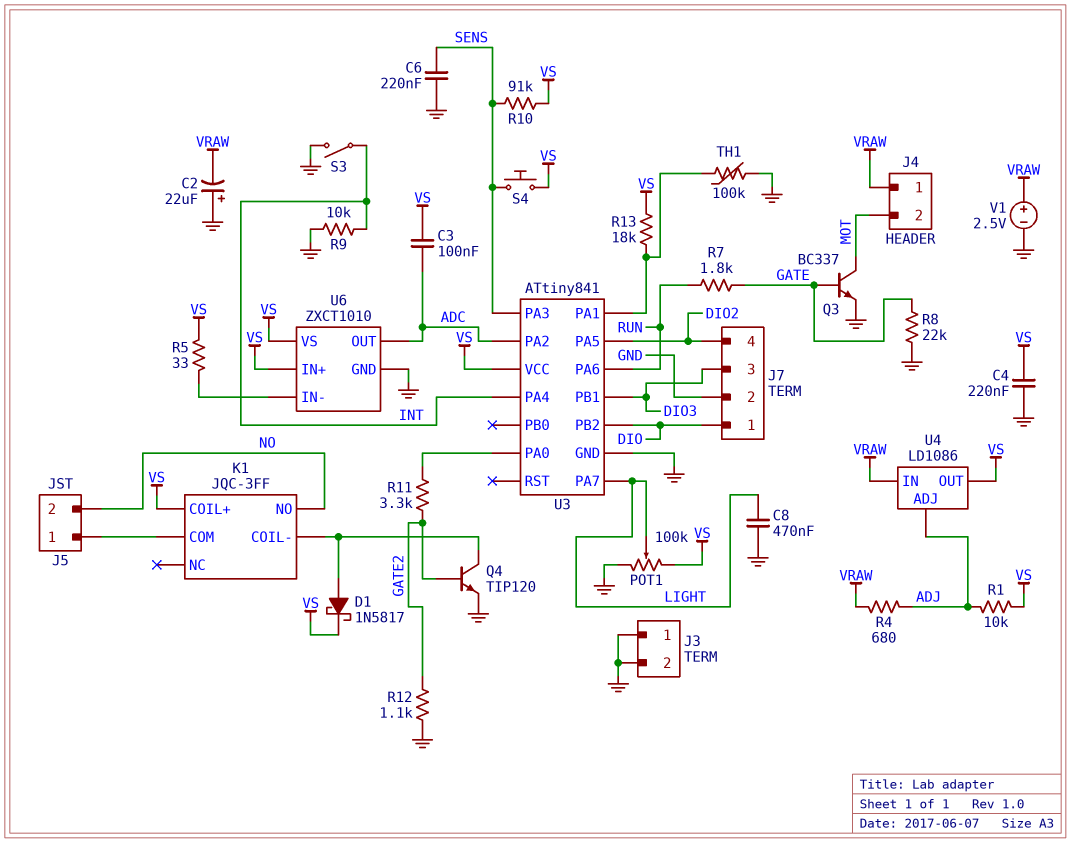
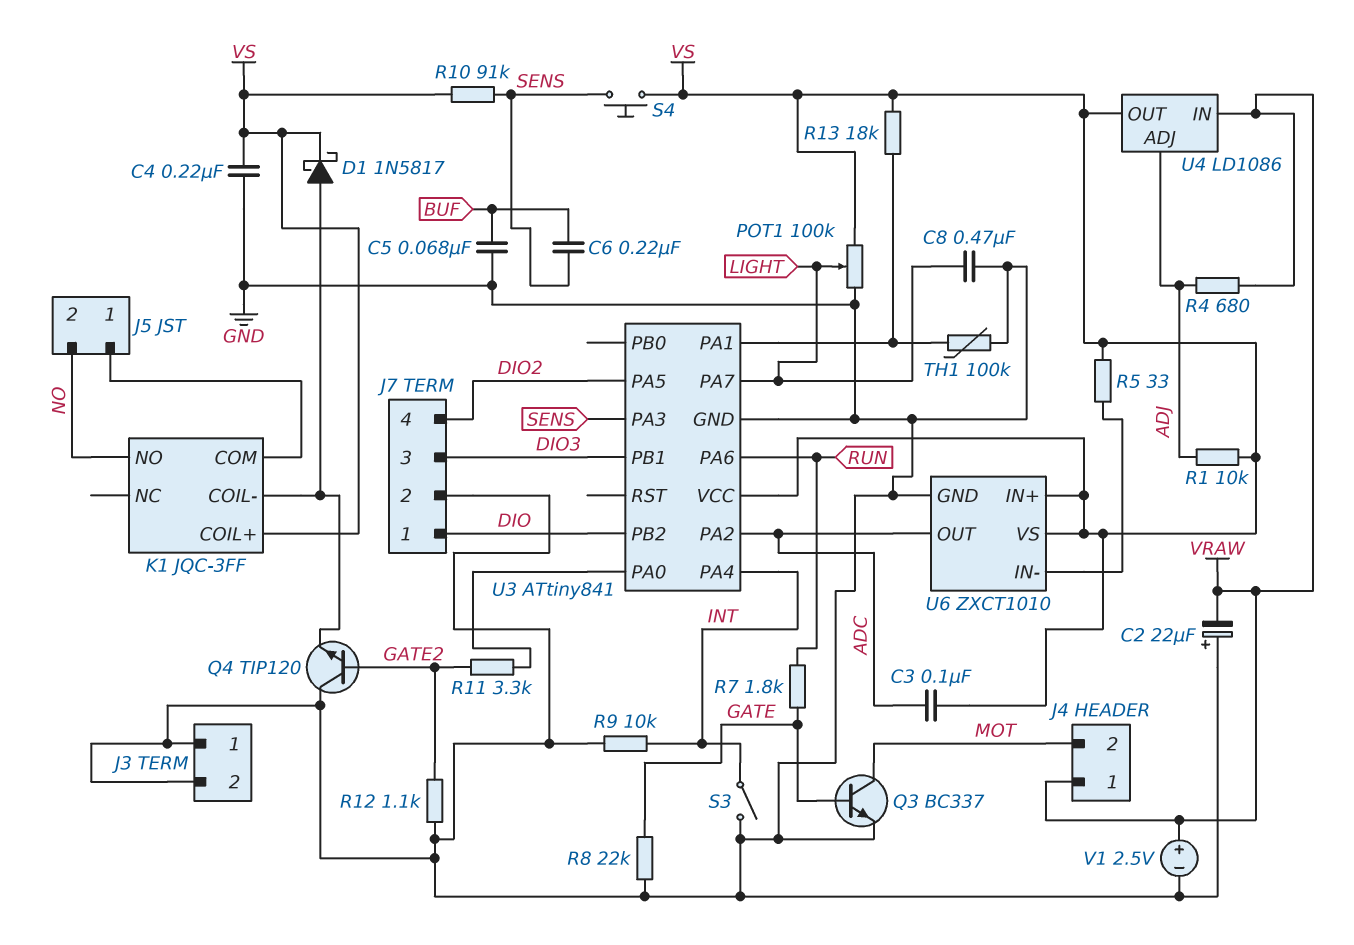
C5: none -> 68nF (BUF, GND)
C6: 220nF (GND, SENS) -> 220nF (BUF, SENS)
Q4: NPN TIP120 (B GATE2, C K1/COIL-, E GND) -> NPN TIP120 (B GATE2, C GND, E K1/COIL-)

